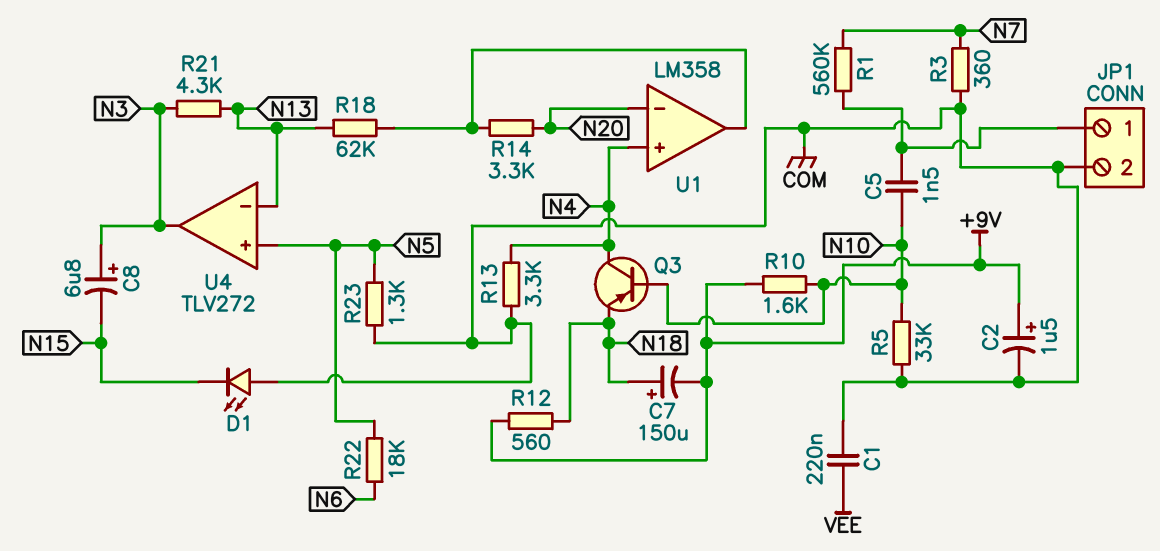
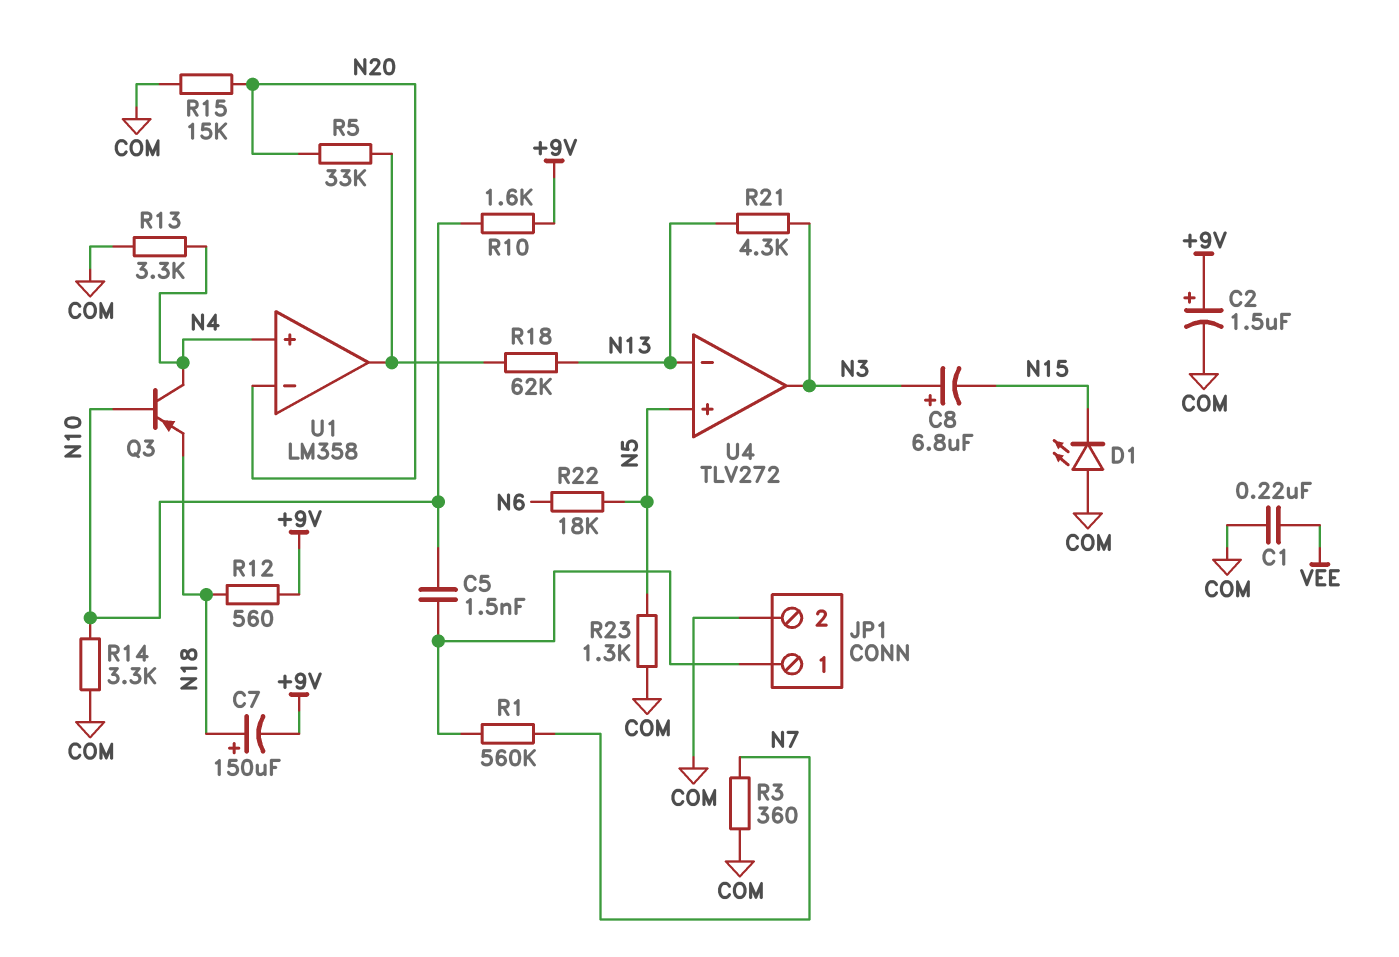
R5: 33k (COM, N10) -> 33k (N20, U1/out)
R14: 3.3k (N20, U1/out) -> 3.3k (COM, N10)
R15: none -> 15k (COM, N20)

